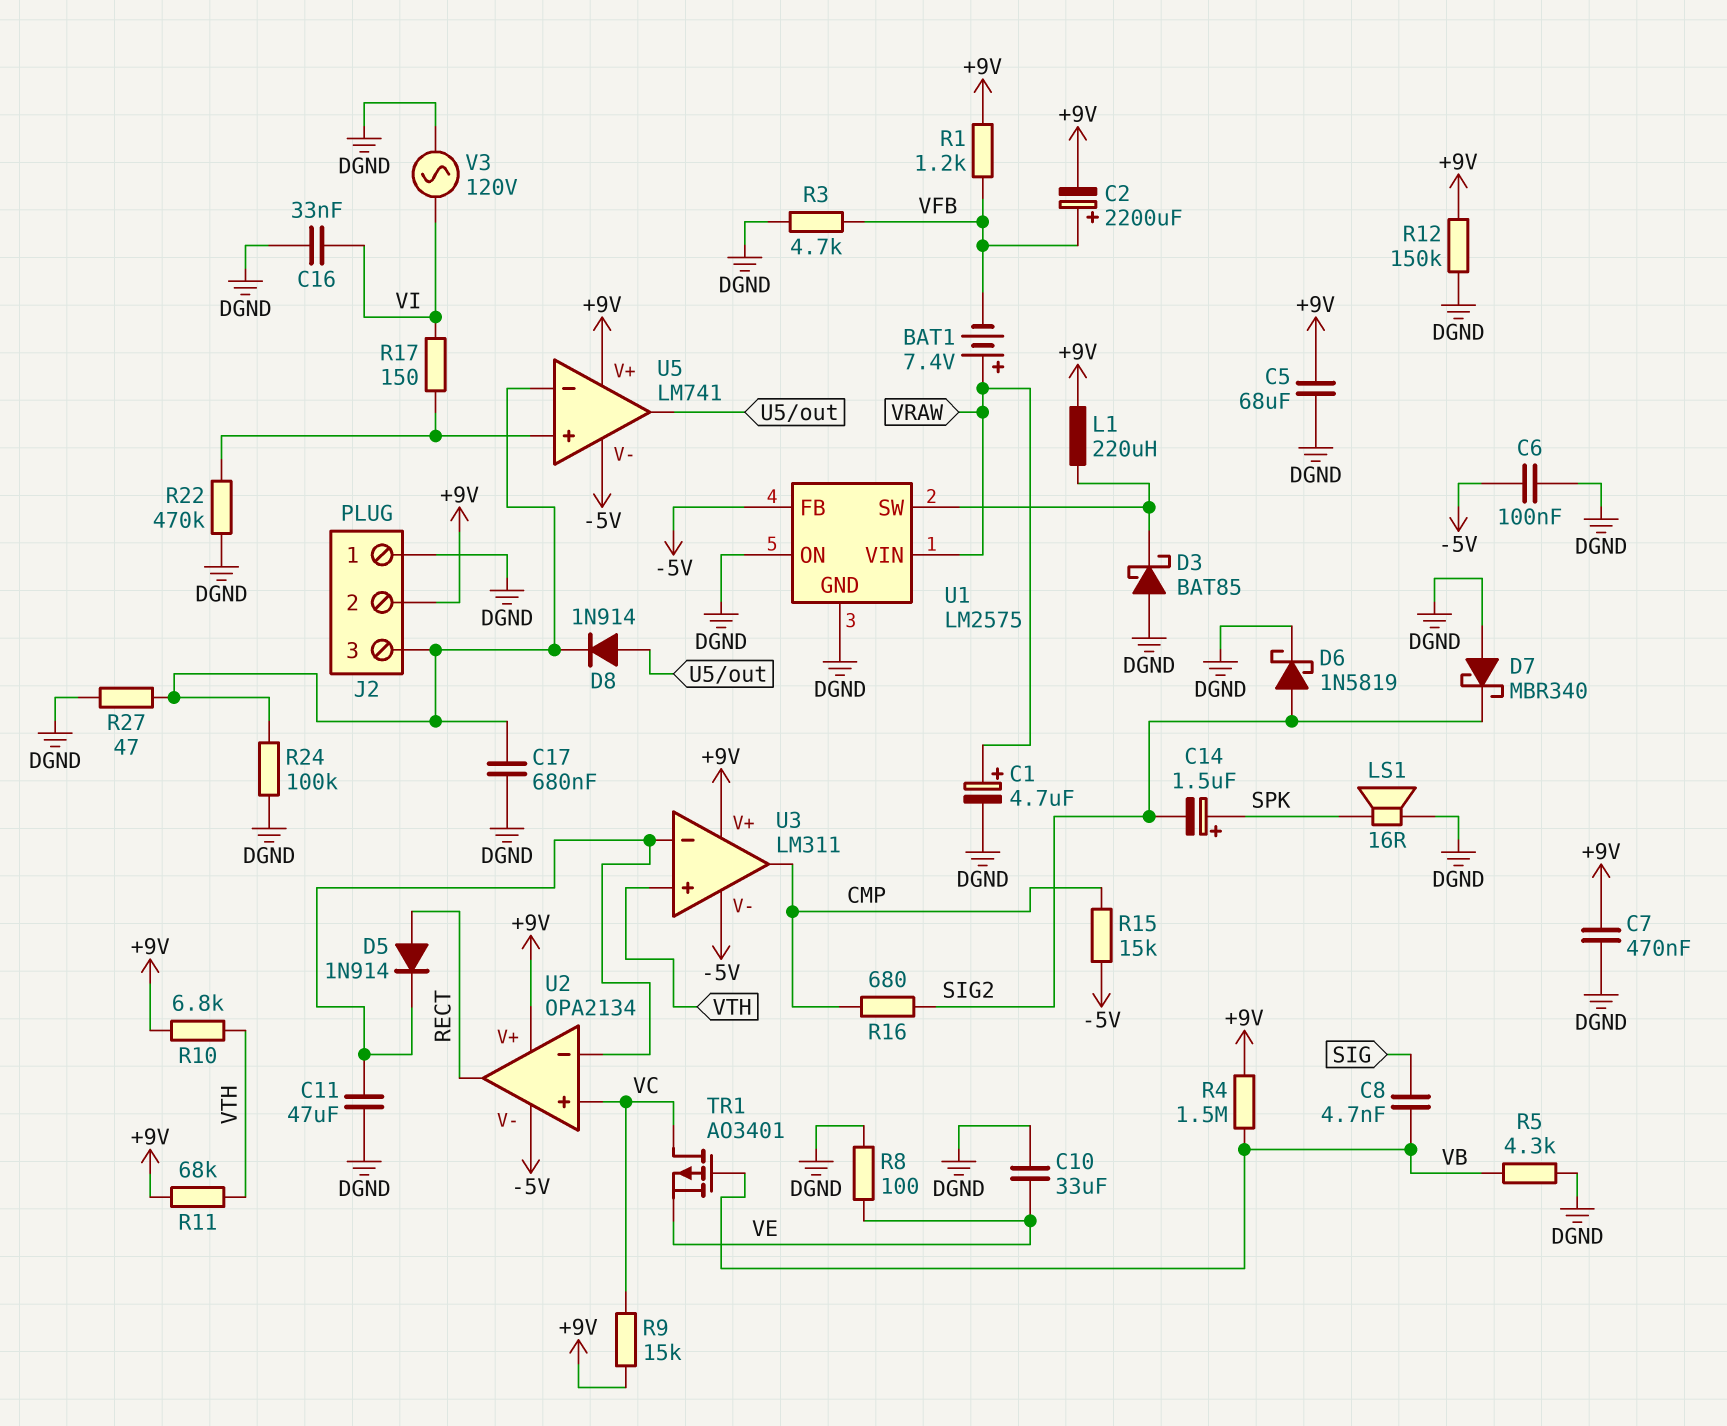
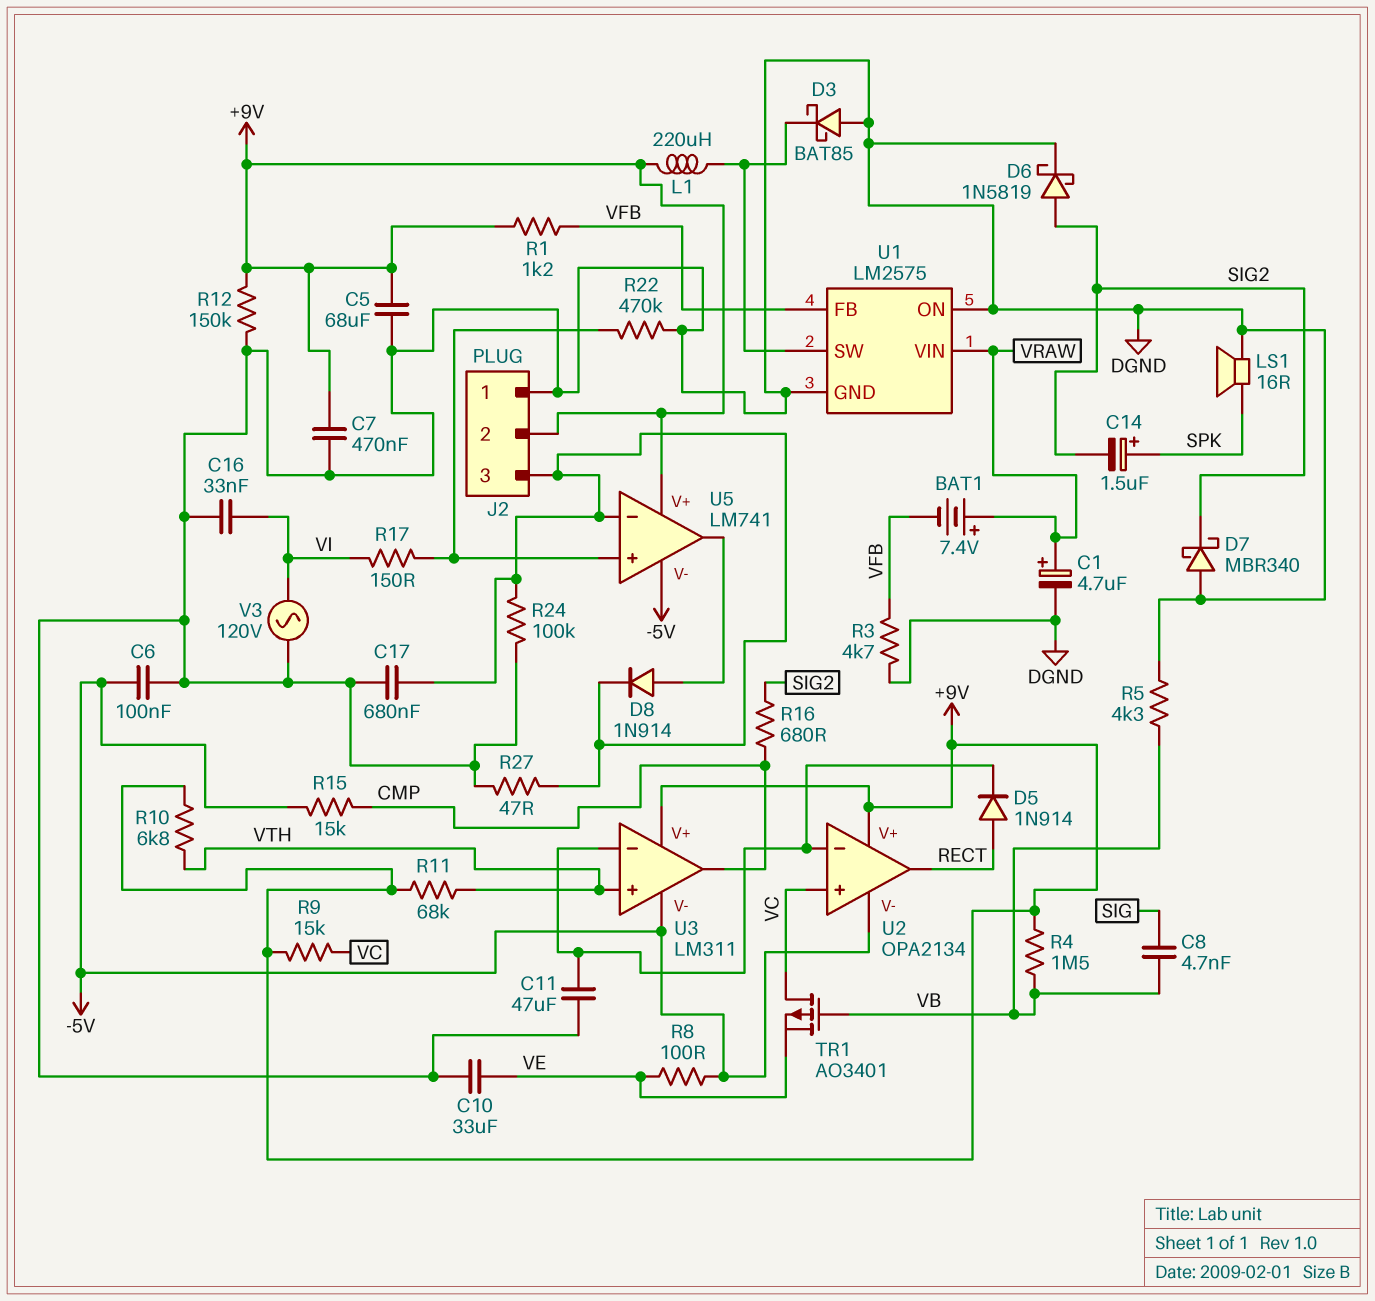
C2: 2200uF (plus VFB, minus +9V) -> none
R8: 100 (DGND, VE) -> 100 (-5V, VE)
U1 pin FB: -5V -> VFB

